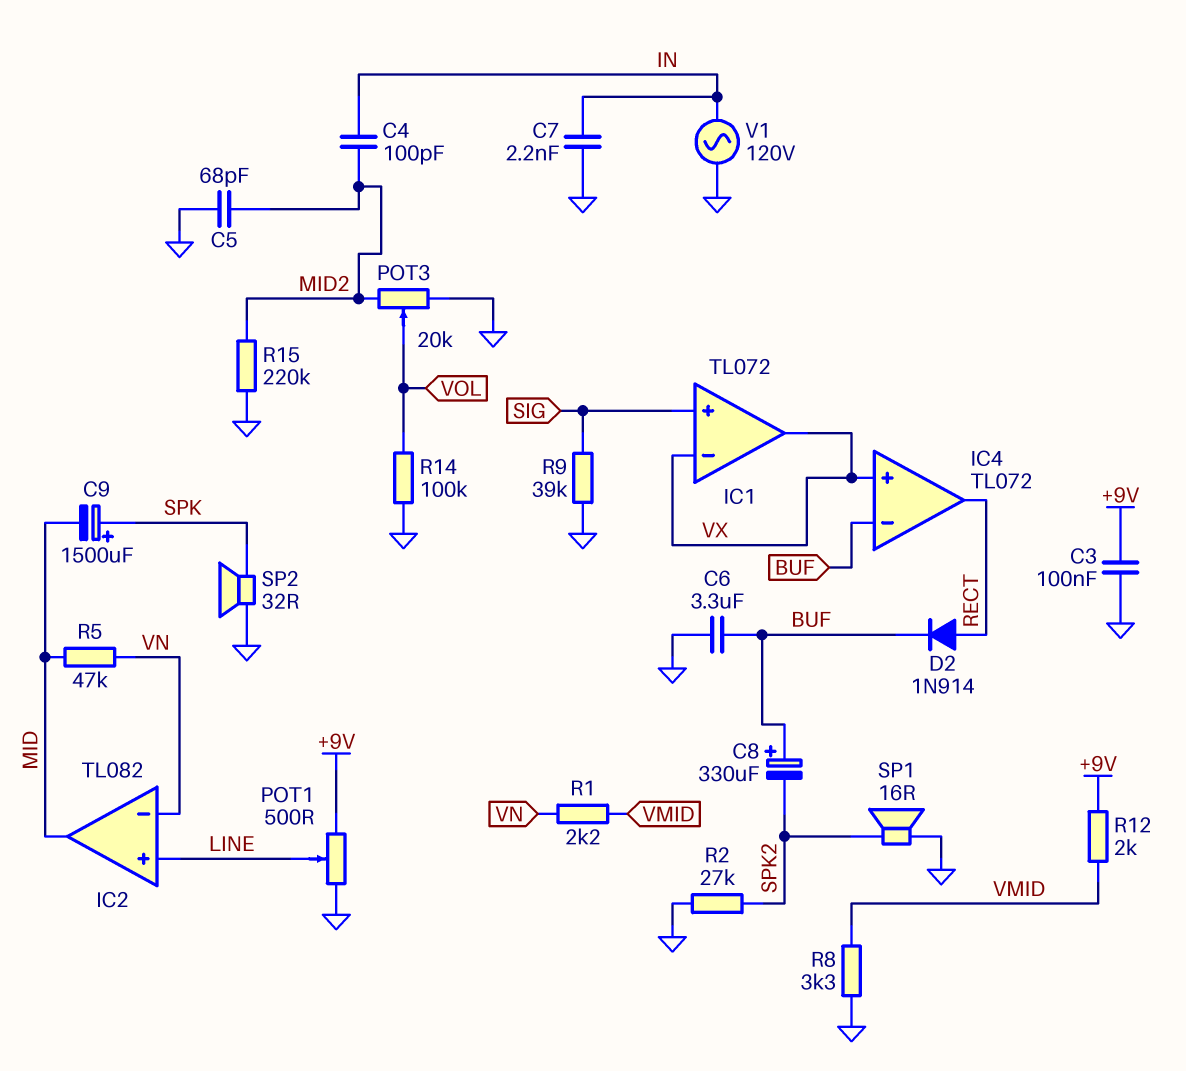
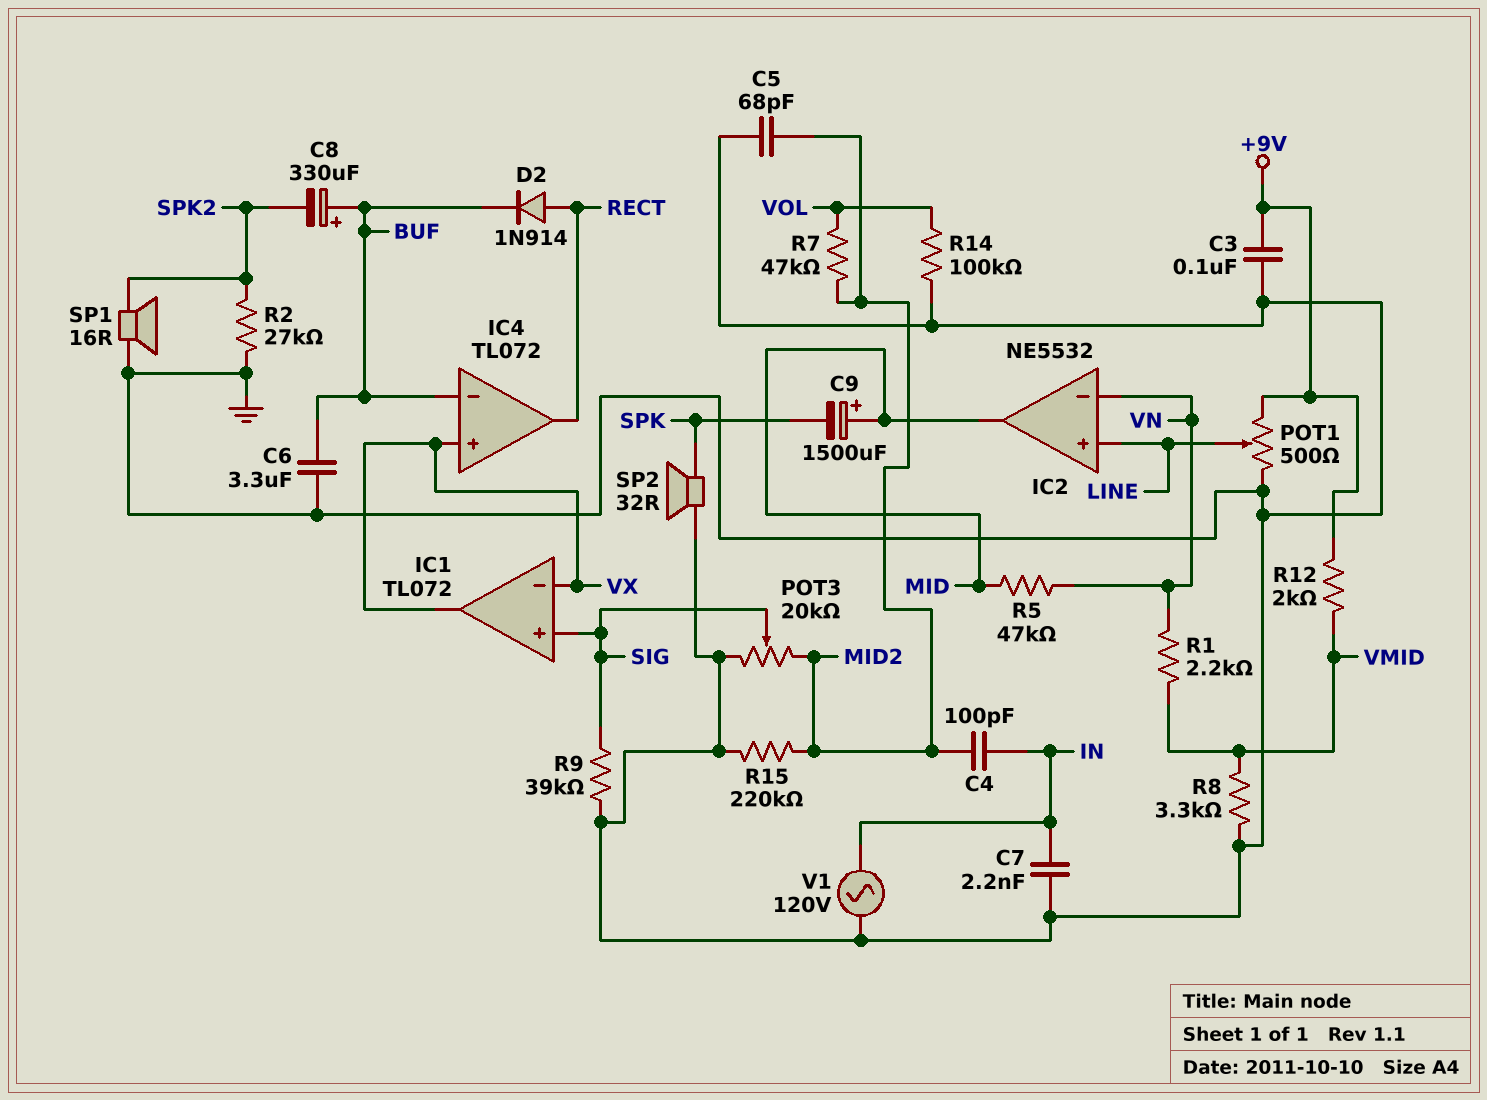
C9: 1500uF (plus SPK, minus MID) -> 1500uF (plus MID, minus SPK)
IC2: TL082 -> NE5532
POT3: 20k (GND, MID2, wiper VOL) -> 20k (GND, MID2, wiper SIG)
R7: none -> 47k (MID2, VOL)

